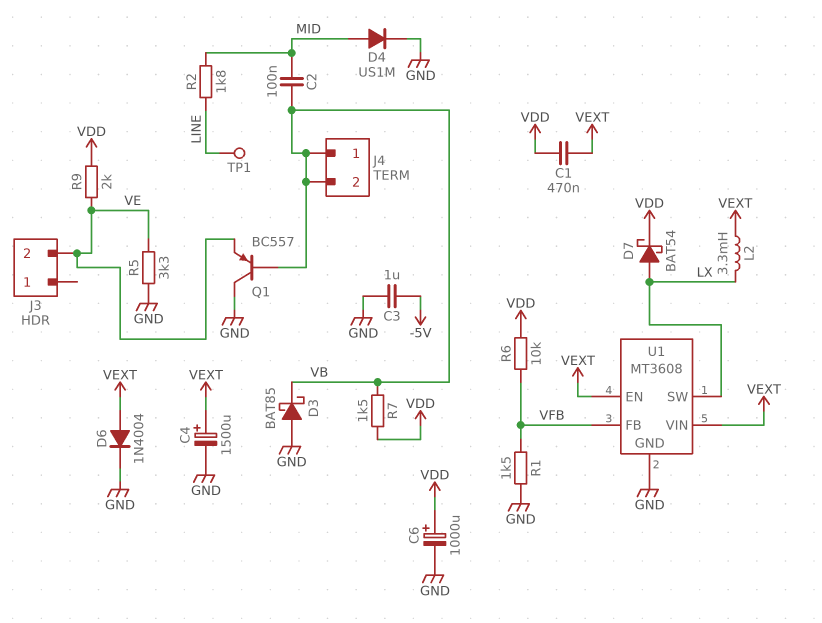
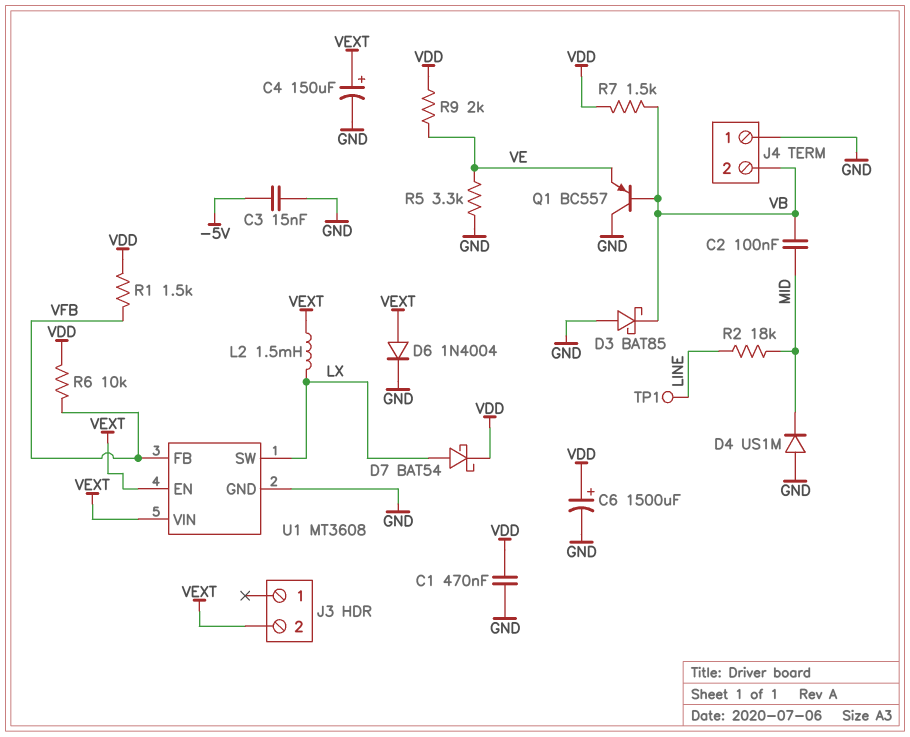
C1: 470nF (VDD, VEXT) -> 470nF (GND, VDD)
C3: 1uF (-5V, GND) -> 15nF (-5V, GND)
C4: 1500uF (plus VEXT, minus GND) -> 150uF (plus VEXT, minus GND)
C6: 1000uF (plus VDD, minus GND) -> 1500uF (plus VDD, minus GND)
D4: diode US1M (A MID, K GND) -> diode US1M (A GND, K MID)
J3 pin 2: VE -> VEXT
J4 pin 1: VB -> GND
L2: 3.3mH (LX, VEXT) -> 1.5mH (LX, VEXT)
R1: 1.5k (GND, VFB) -> 1.5k (VDD, VFB)
R2: 1.8k (LINE, MID) -> 18k (LINE, MID)

